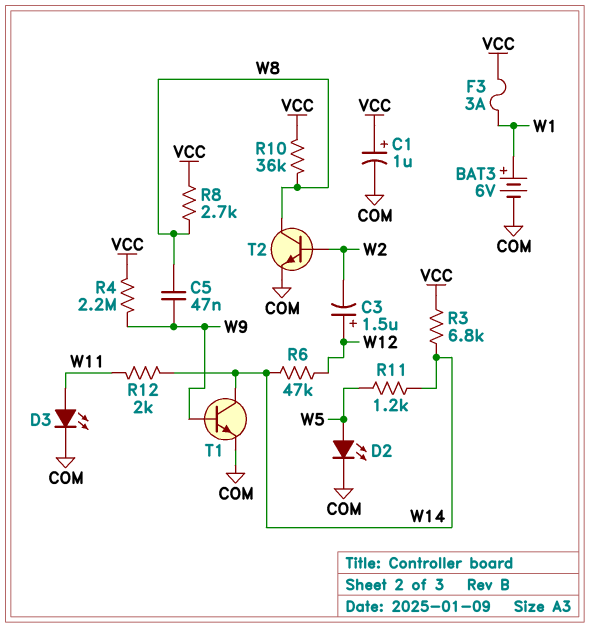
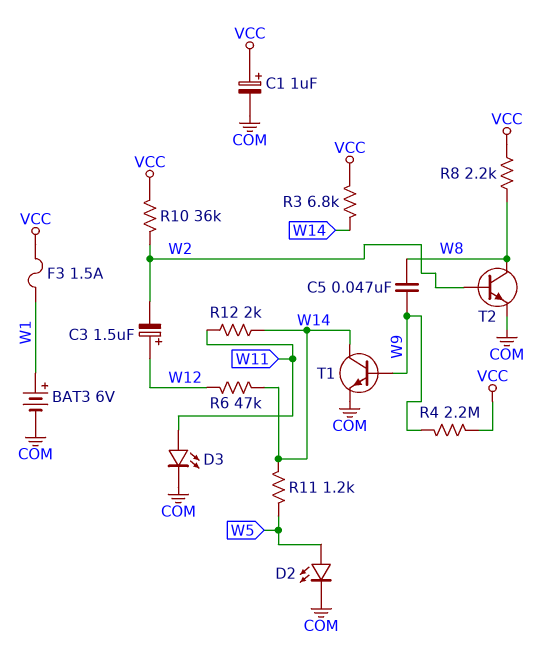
F3: 3A (VCC, W1) -> 1.5A (VCC, W1)
R8: 2.7k (VCC, W8) -> 2.2k (VCC, W8)
R10: 36k (VCC, W8) -> 36k (VCC, W2)

